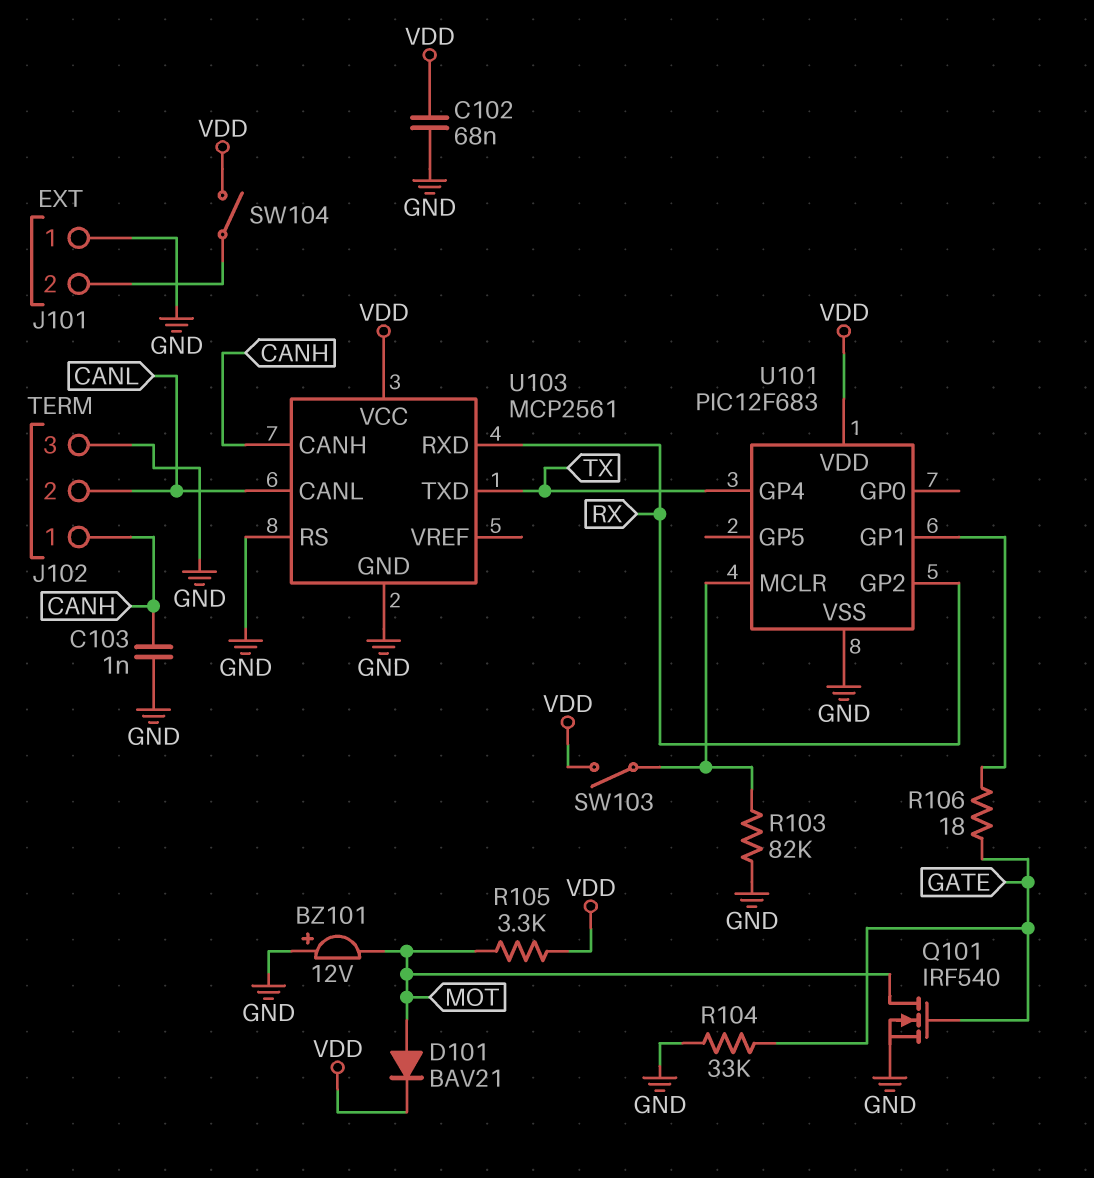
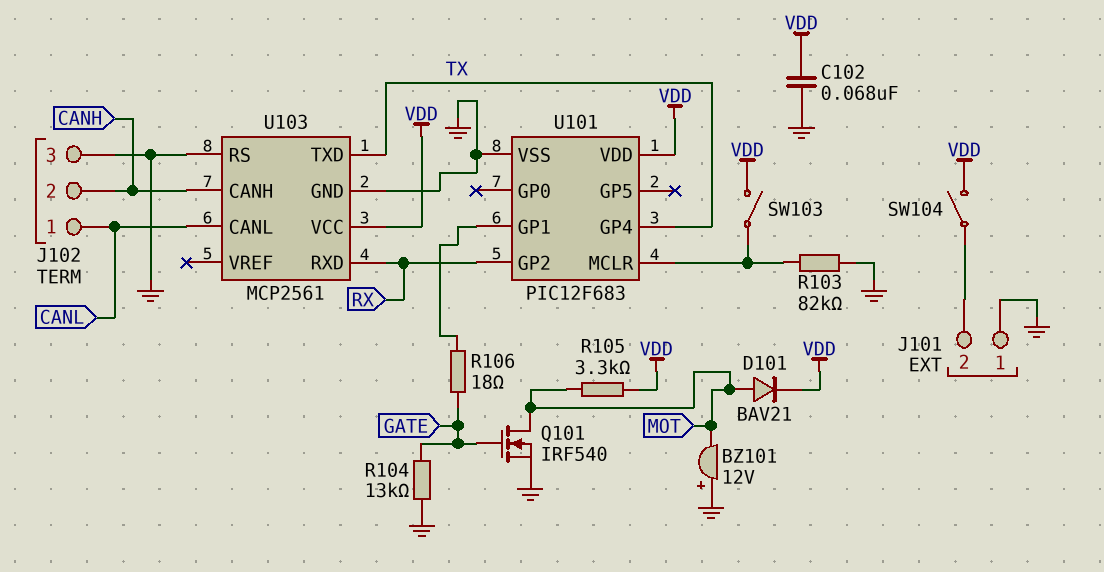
C103: 1nF (CANH, GND) -> none
J102 pin 1: CANH -> CANL
J102 pin 2: CANL -> CANH
R104: 33k (GATE, GND) -> 13k (GATE, GND)

